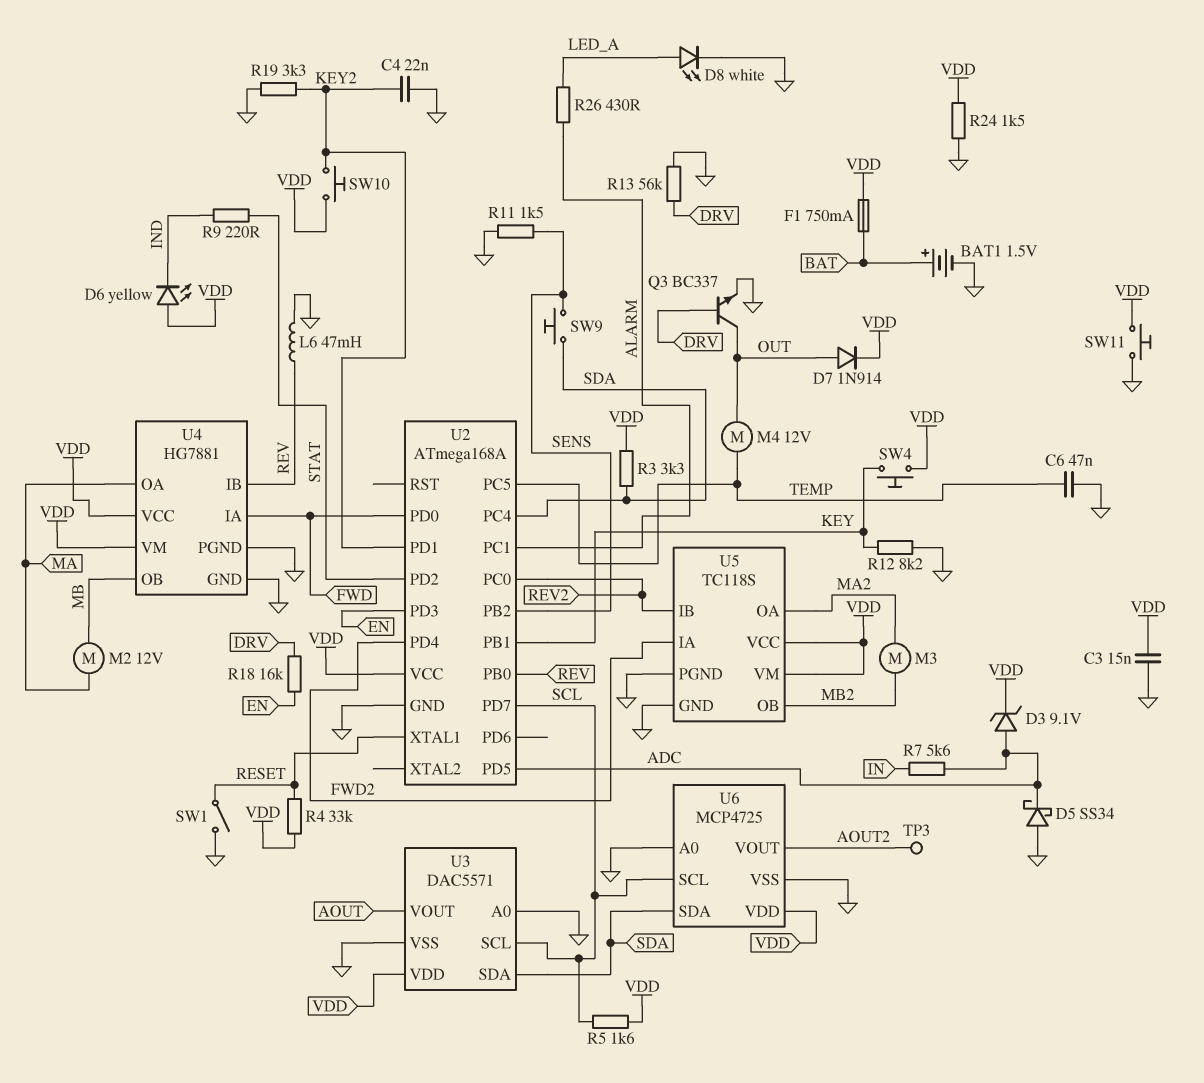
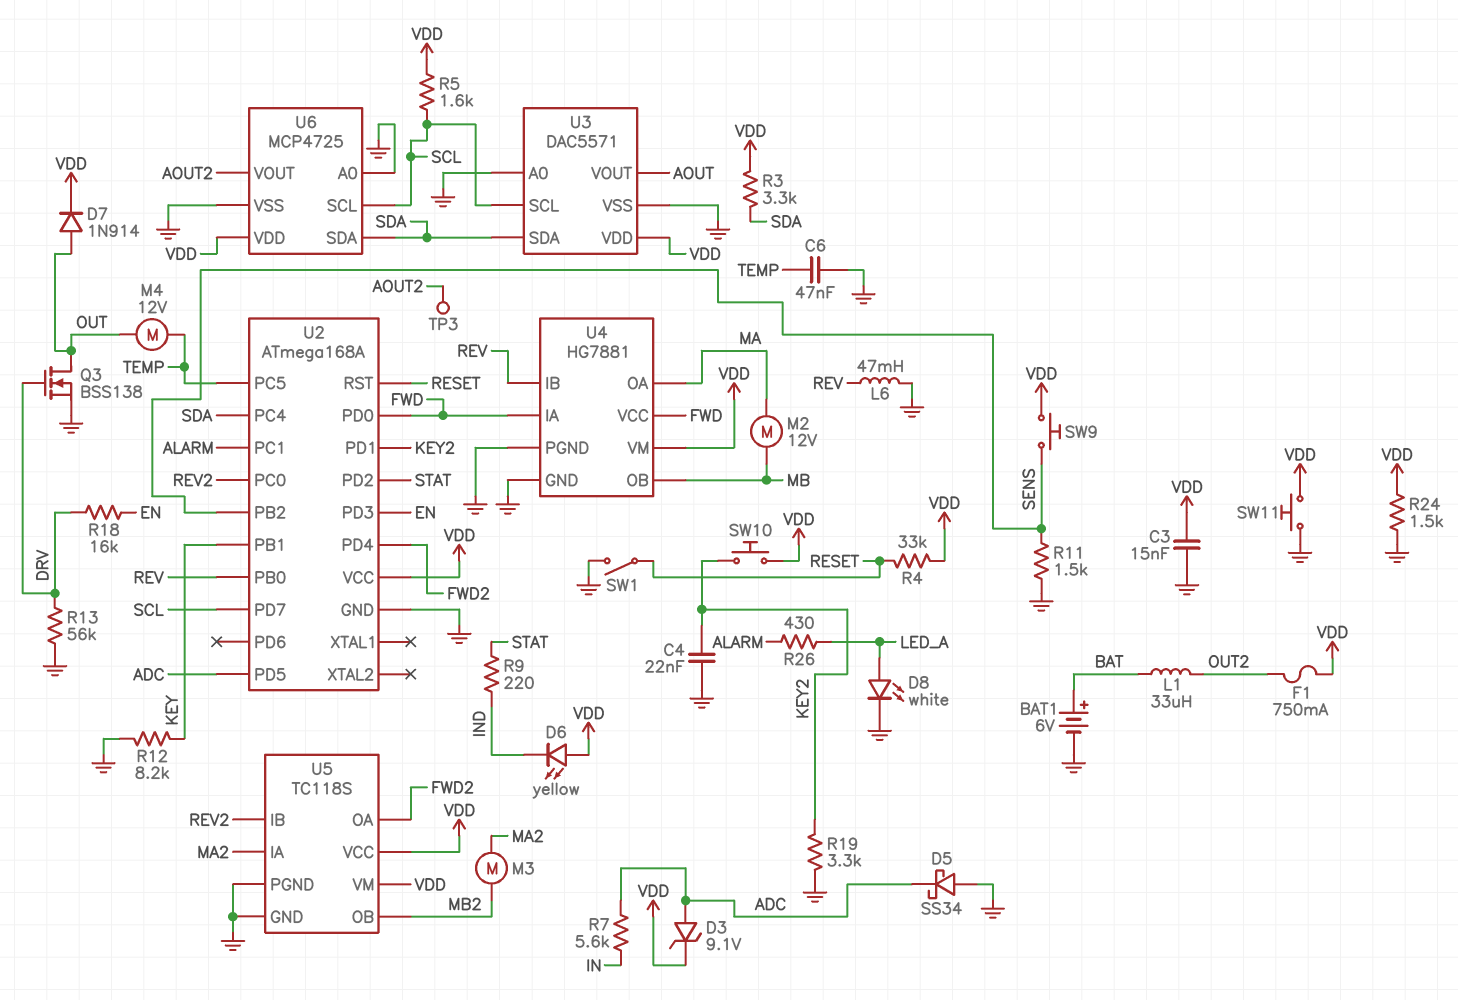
BAT1: 1.5V (plus BAT, minus GND) -> 6V (plus BAT, minus GND)
F1: 750mA (BAT, VDD) -> 750mA (OUT2, VDD)
L1: none -> 33uH (BAT, OUT2)
Q3: NPN BC337 (B DRV, C OUT, E GND) -> NMOS BSS138 (G DRV, D OUT, S GND)
SW4: button (KEY, VDD) -> none
SW9: button (SDA, SENS) -> button (SENS, VDD)
U2 pin RST: none -> RESET
U2 pin XTAL1: RESET -> none
U4 pin VCC: VDD -> FWD
U5 pin IA: FWD2 -> MA2
U5 pin OA: MA2 -> FWD2

